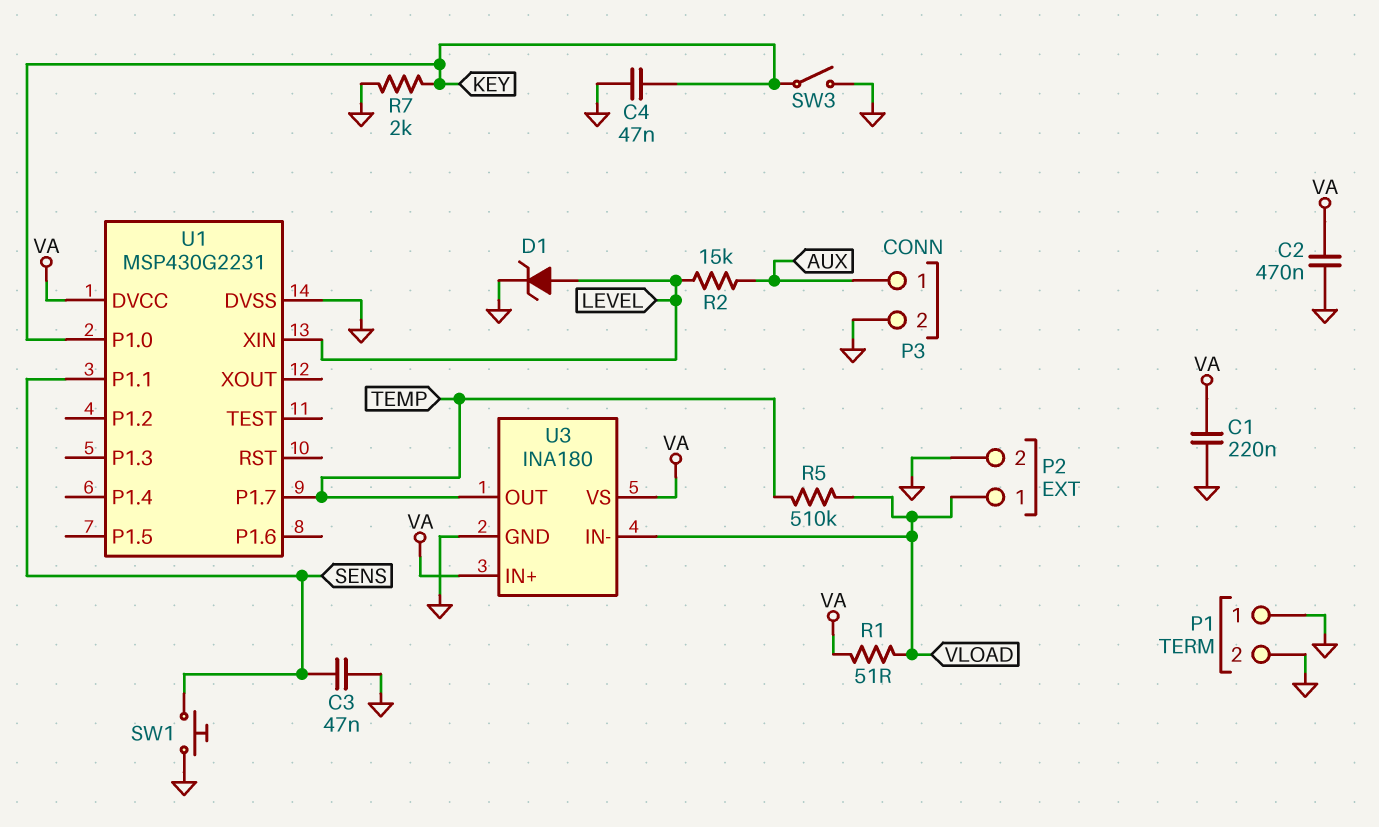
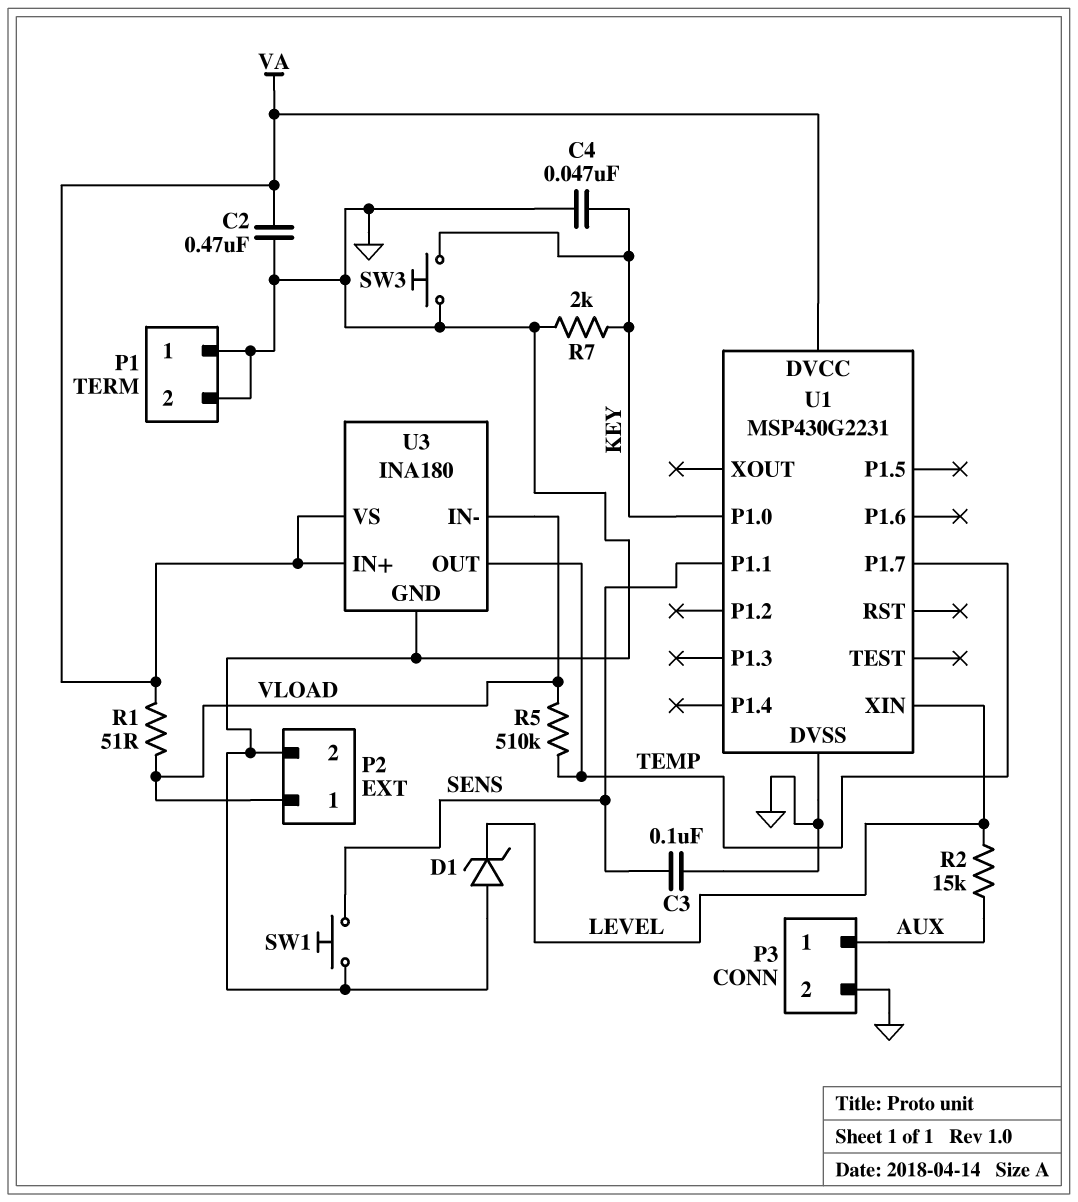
C1: 220nF (GND, VA) -> none
C3: 47nF (GND, SENS) -> 100nF (GND, SENS)
D1: zener (A LEVEL, K GND) -> zener (A GND, K LEVEL)
SW3: switch (GND, KEY) -> button (GND, KEY)

